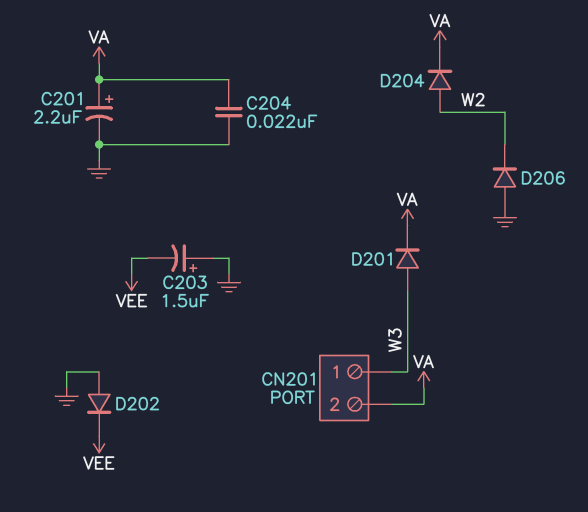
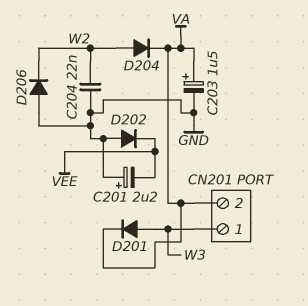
C201: 2.2uF (plus VA, minus GND) -> 2.2uF (plus GND, minus VEE)
C203: 1.5uF (plus GND, minus VEE) -> 1.5uF (plus VA, minus GND)
C204: 22nF (GND, VA) -> 22nF (GND, W2)

